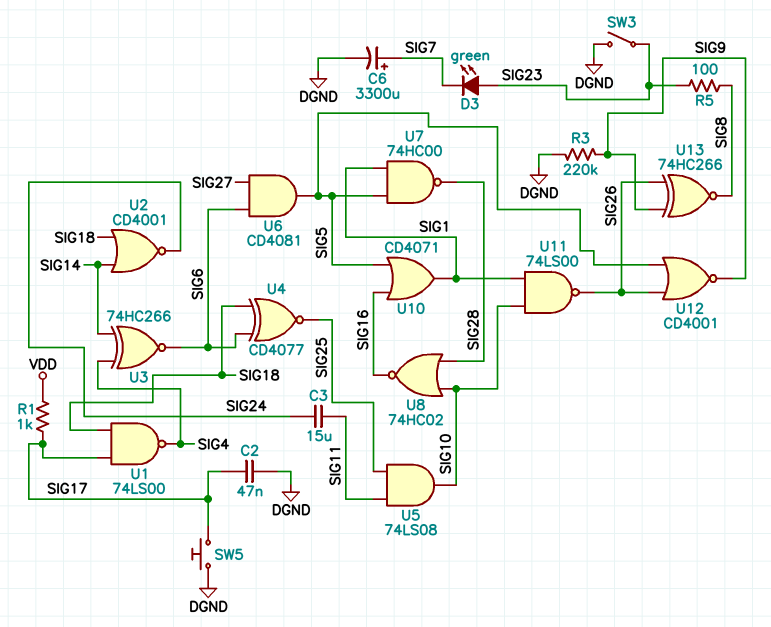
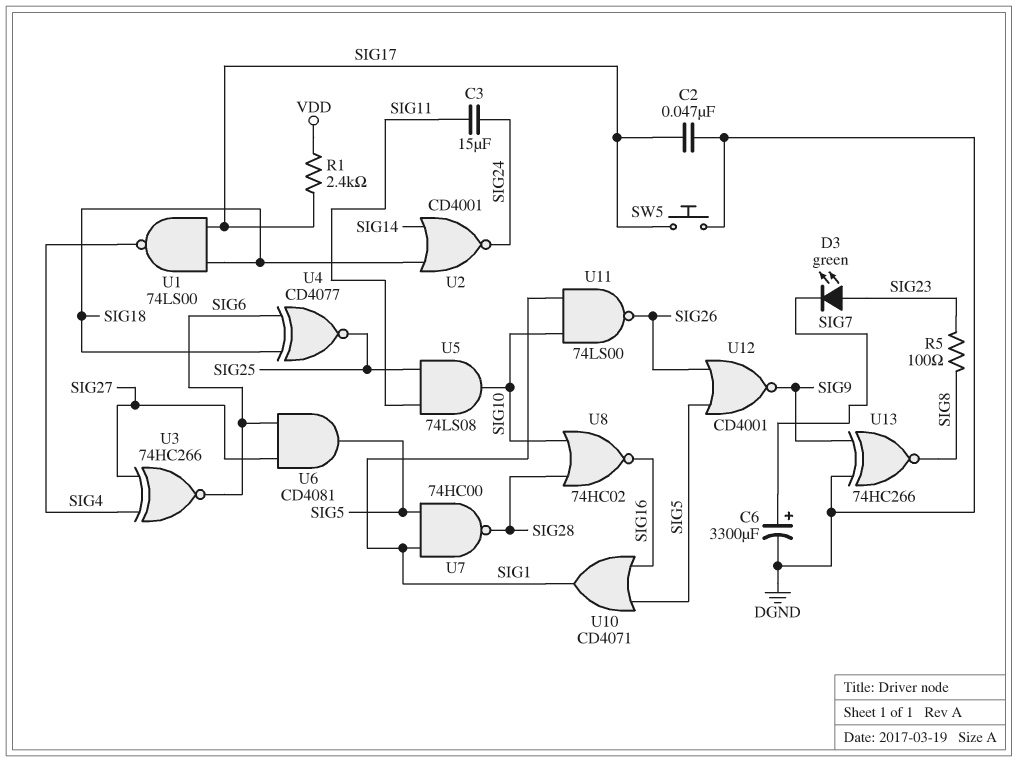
R1: 1k (SIG17, VDD) -> 2.4k (SIG17, VDD)
R3: 220k (DGND, SIG9) -> none
SW3: switch (DGND, SIG23) -> none
U3: XNOR 74HC266 (in SIG4, in SIG14, out SIG6) -> XNOR 74HC266 (in SIG4, in SIG27, out SIG6)
U13: XNOR 74HC266 (in SIG9, in SIG26, out SIG8) -> XNOR 74HC266 (in DGND, in SIG9, out SIG8)

